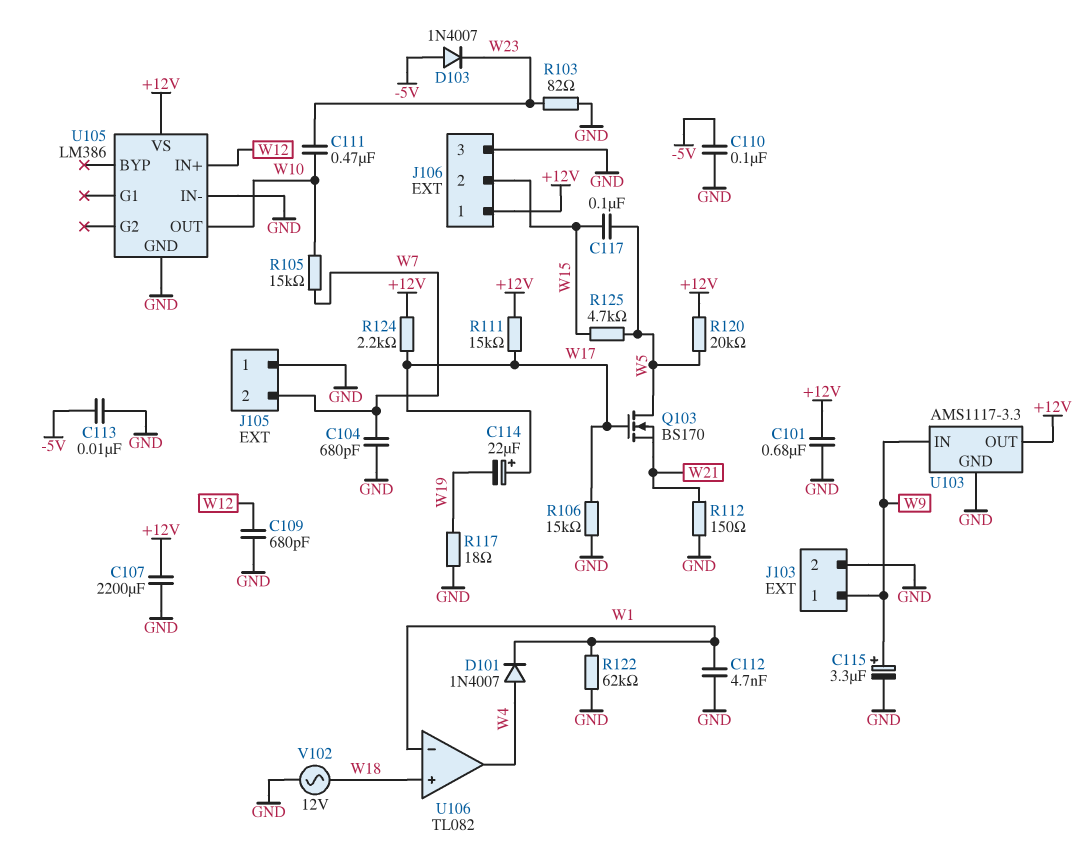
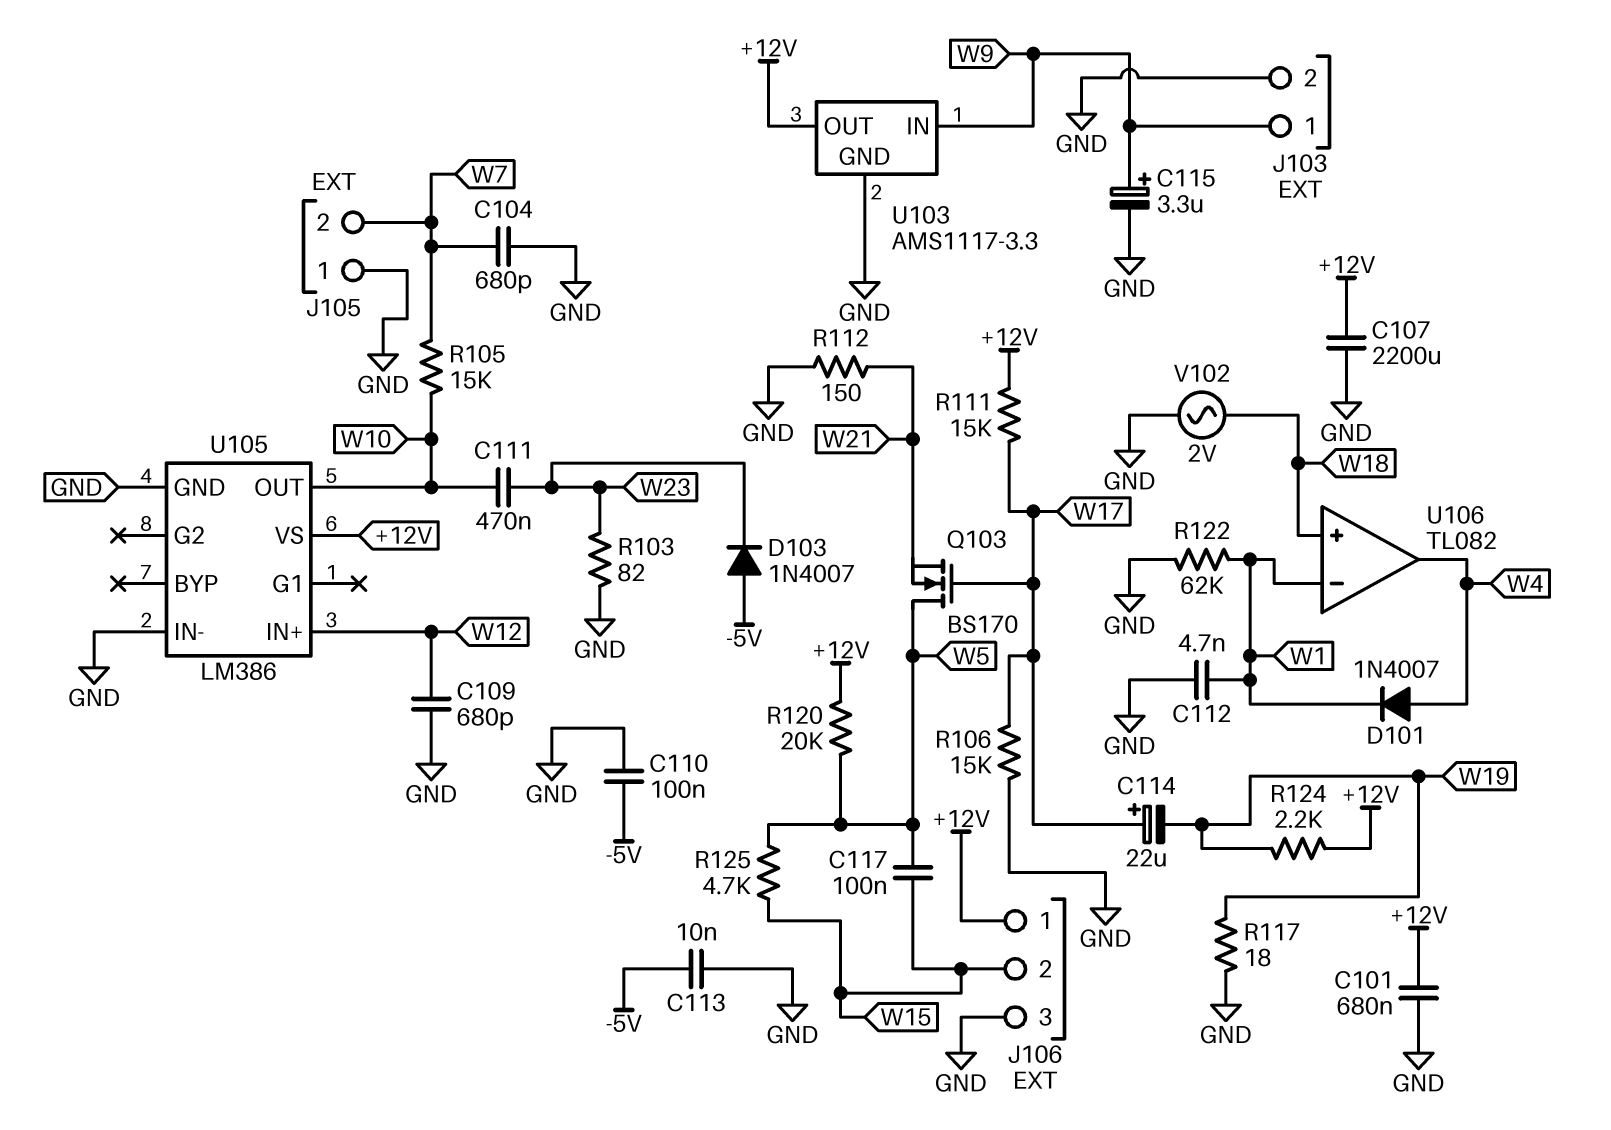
R124: 2.2k (+12V, W17) -> 2.2k (+12V, W19)
V102: AC 12V (GND, W18) -> AC 2V (GND, W18)

